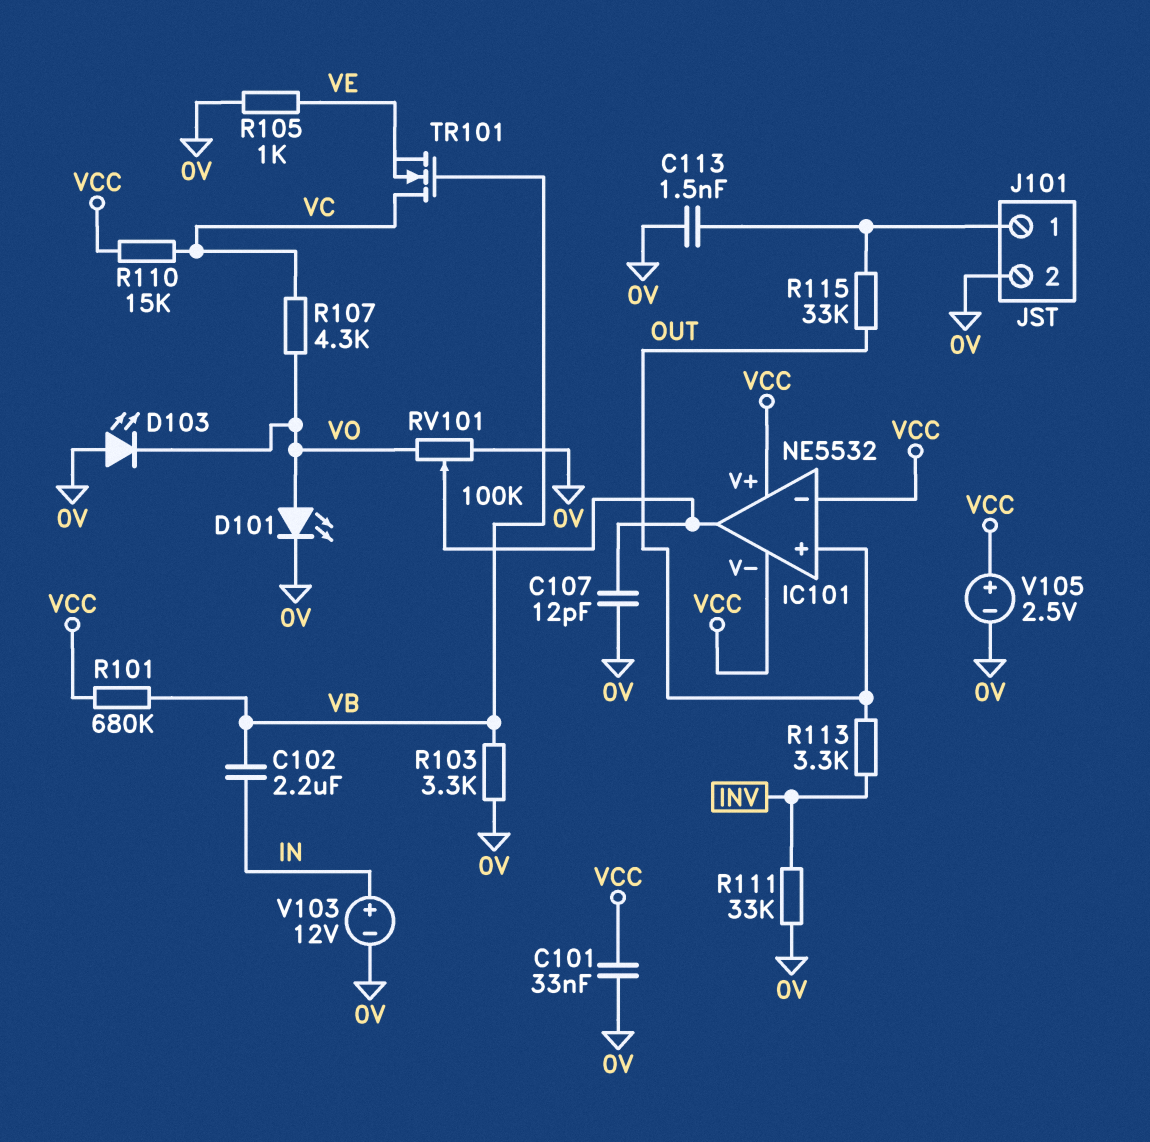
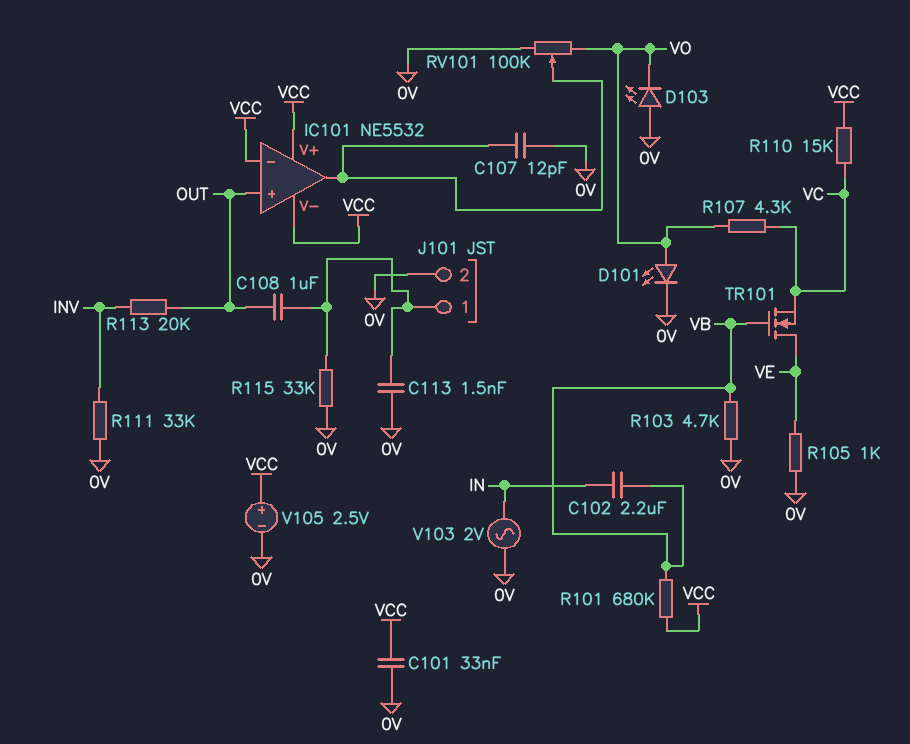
C108: none -> 1uF (J101/1, OUT)
R103: 3.3k (0V, VB) -> 4.7k (0V, VB)
R113: 3.3k (INV, OUT) -> 20k (INV, OUT)
R115: 33k (J101/1, OUT) -> 33k (0V, J101/1)
TR101: NMOS (G VB, D VC, S VE) -> NMOS (G VB, D VE, S VC)
V103: 12V (plus IN, minus 0V) -> AC 2V (0V, IN)

